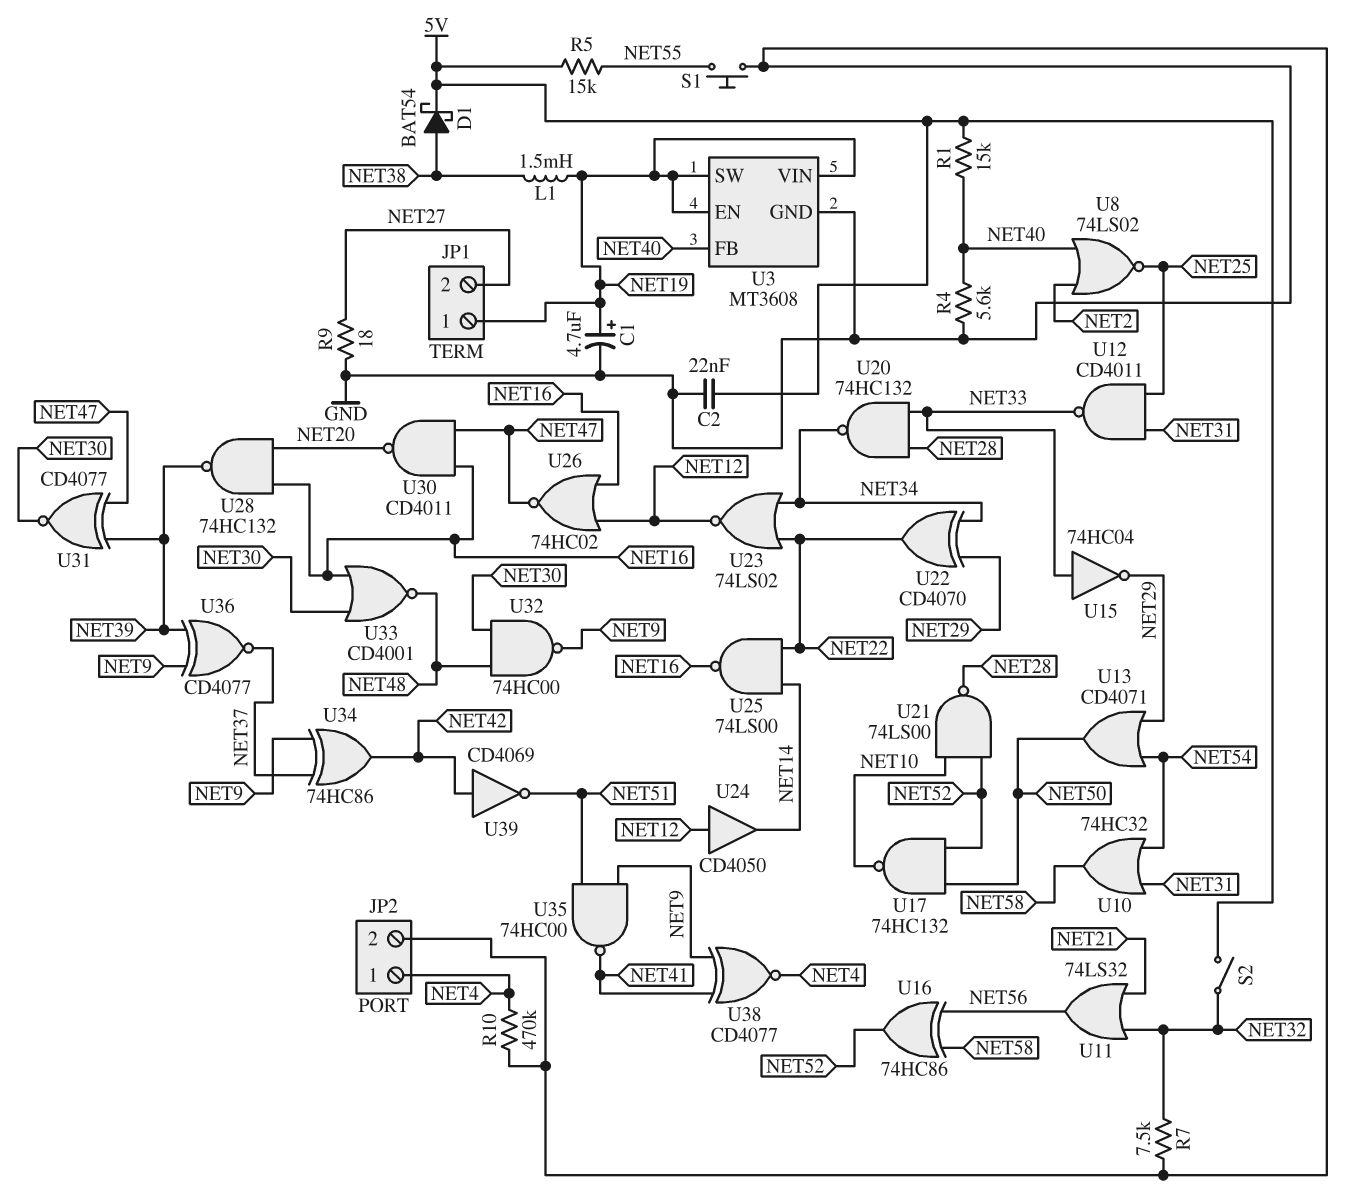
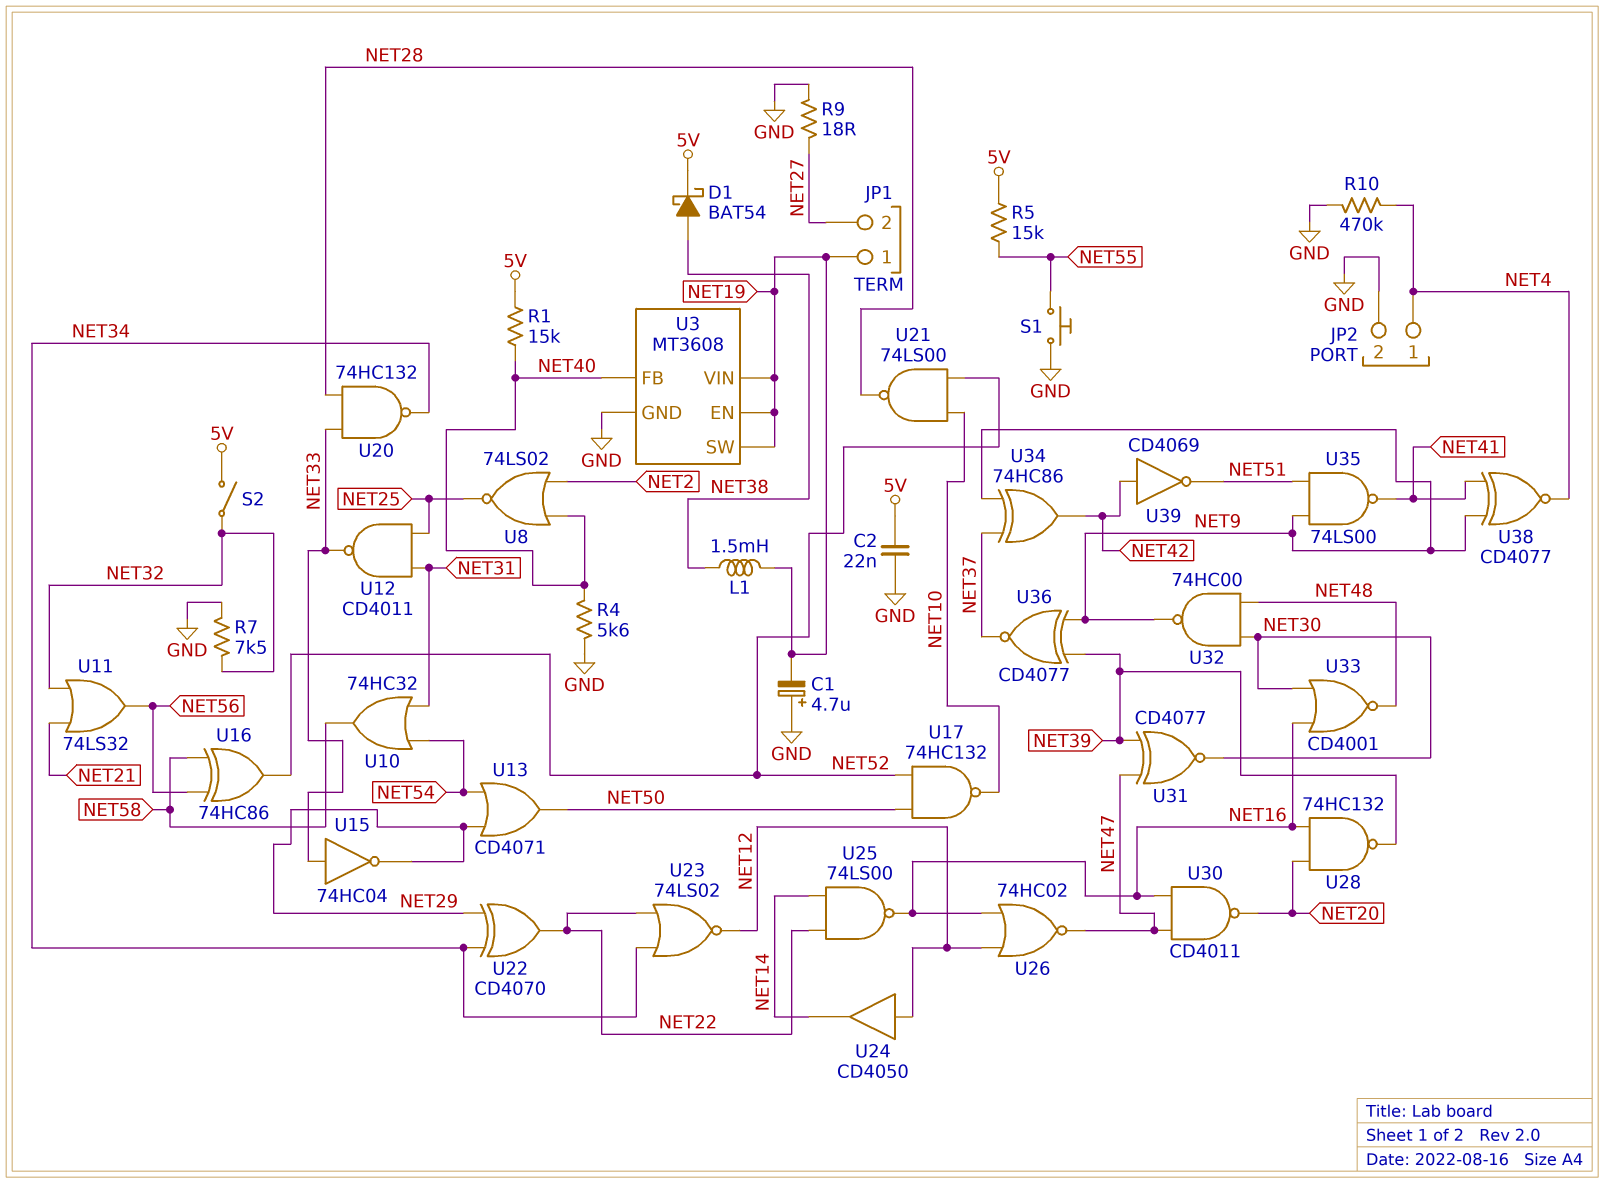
C1: 4.7uF (plus NET19, minus GND) -> 4.7uF (plus GND, minus NET19)
U35: NAND 74HC00 (in NET9, in NET51, out NET41) -> NAND 74LS00 (in NET9, in NET51, out NET41)

